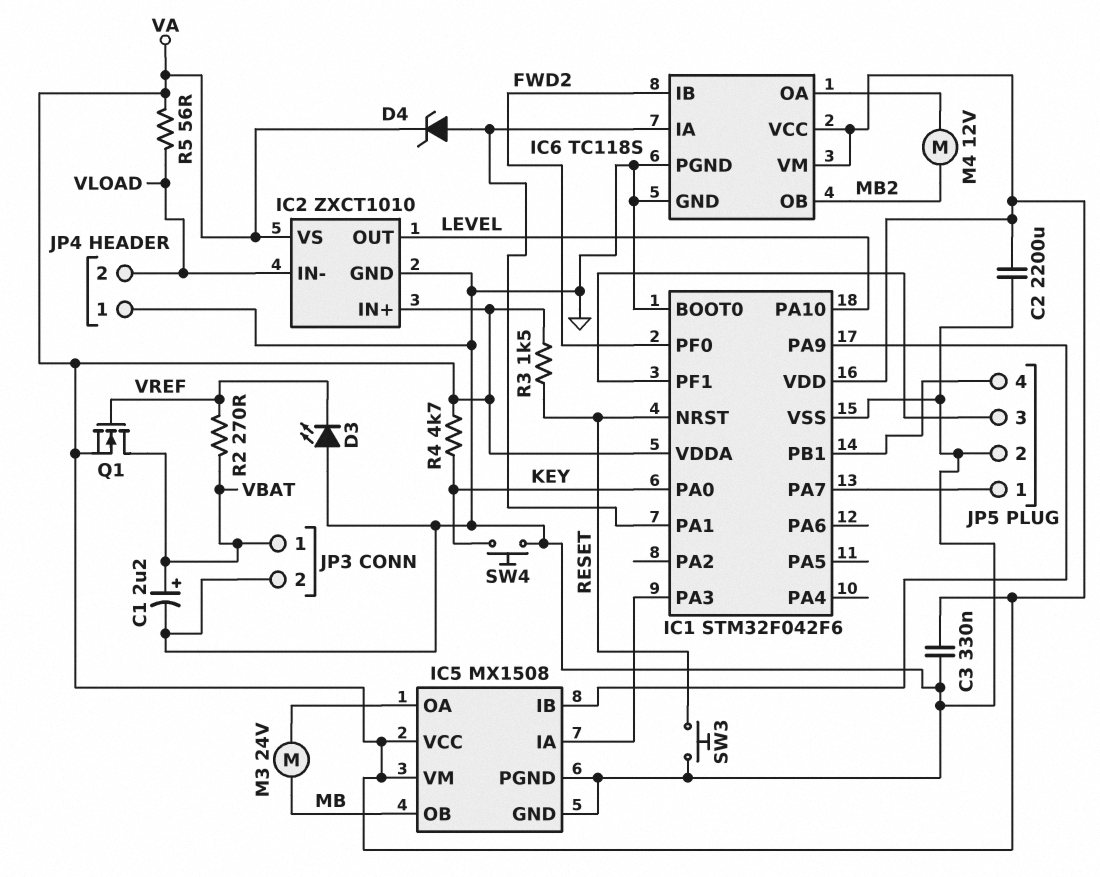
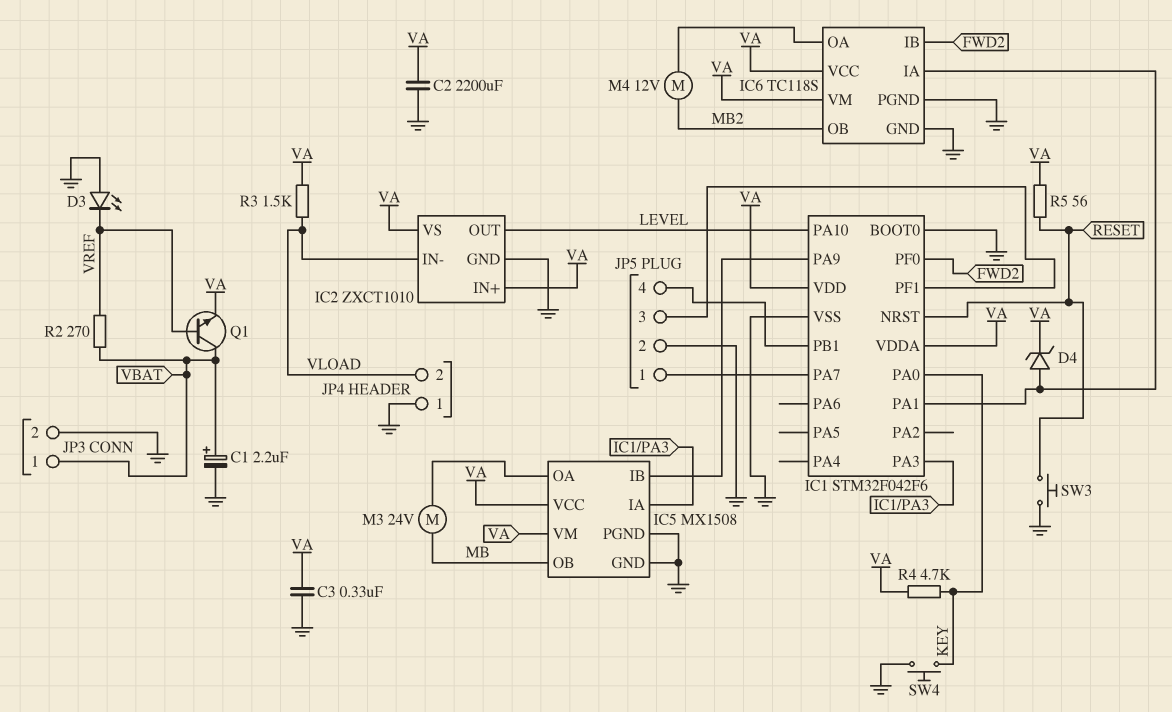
Q1: NMOS (G VREF, D VBAT, S VA) -> NPN (B VREF, C VBAT, E VA)
R3: 1.5k (RESET, VA) -> 1.5k (VA, VLOAD)
R5: 56 (VA, VLOAD) -> 56 (RESET, VA)

